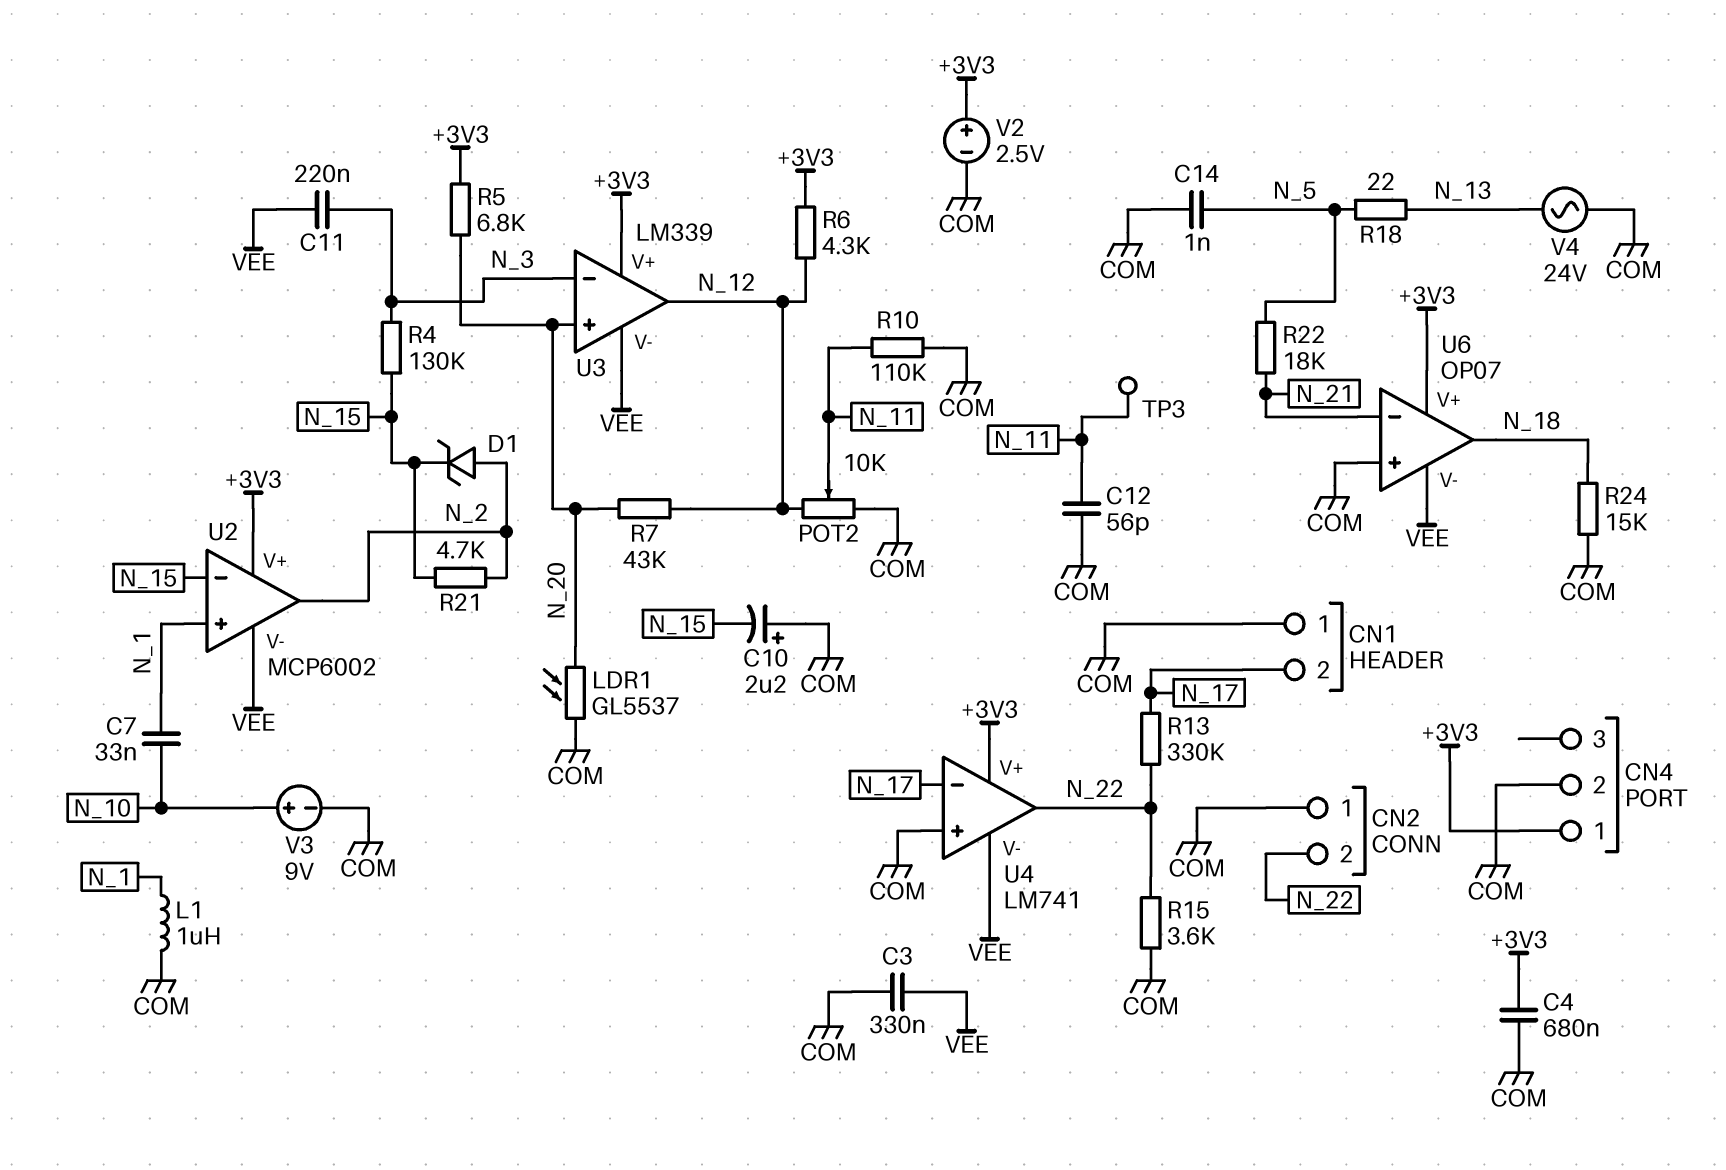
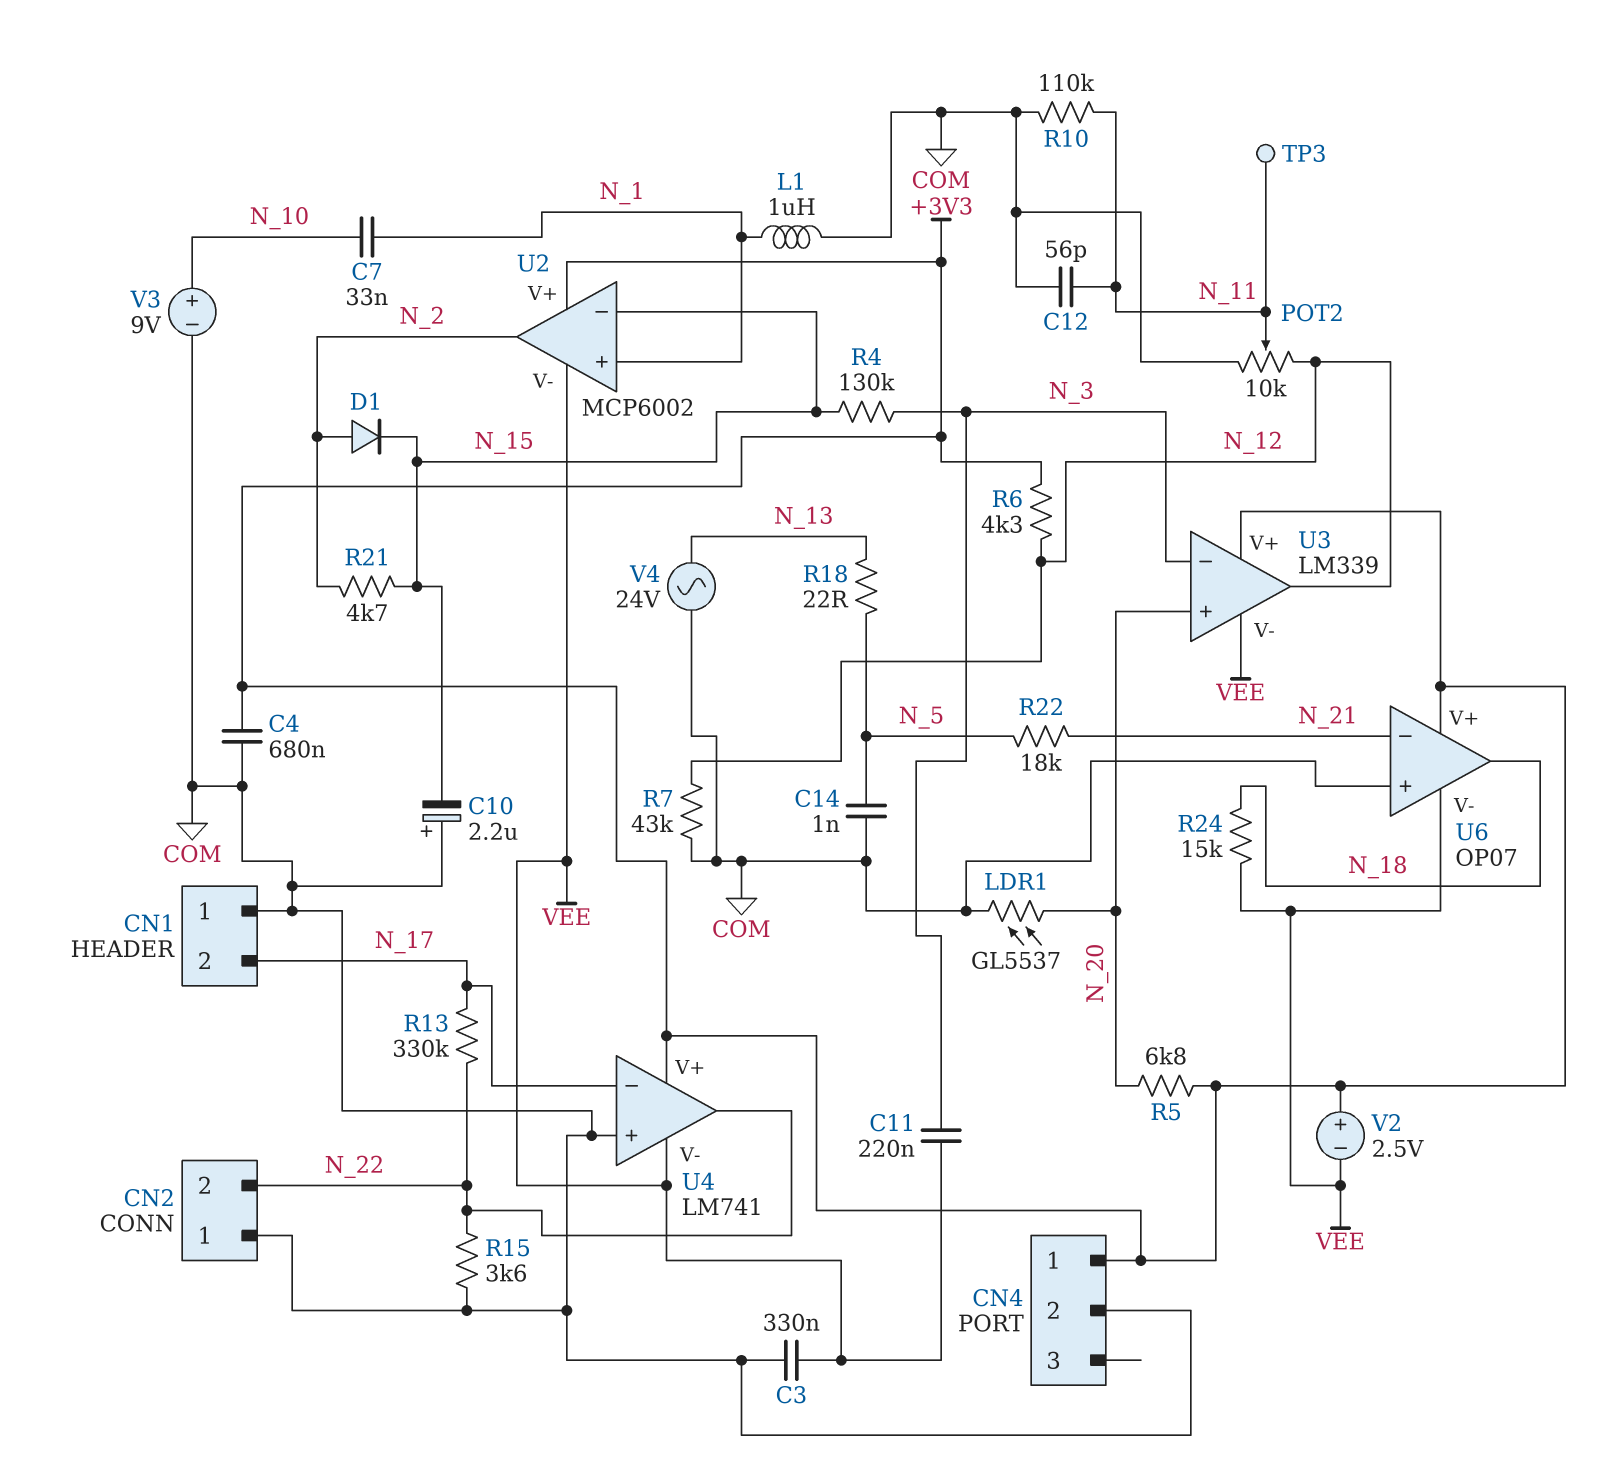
D1: zener (A N_2, K N_15) -> diode (A N_2, K N_15)
R7: 43k (N_12, N_20) -> 43k (COM, N_12)
R24: 15k (COM, N_18) -> 15k (N_18, VEE)
V2: 2.5V (plus +3V3, minus COM) -> 2.5V (plus +3V3, minus VEE)

